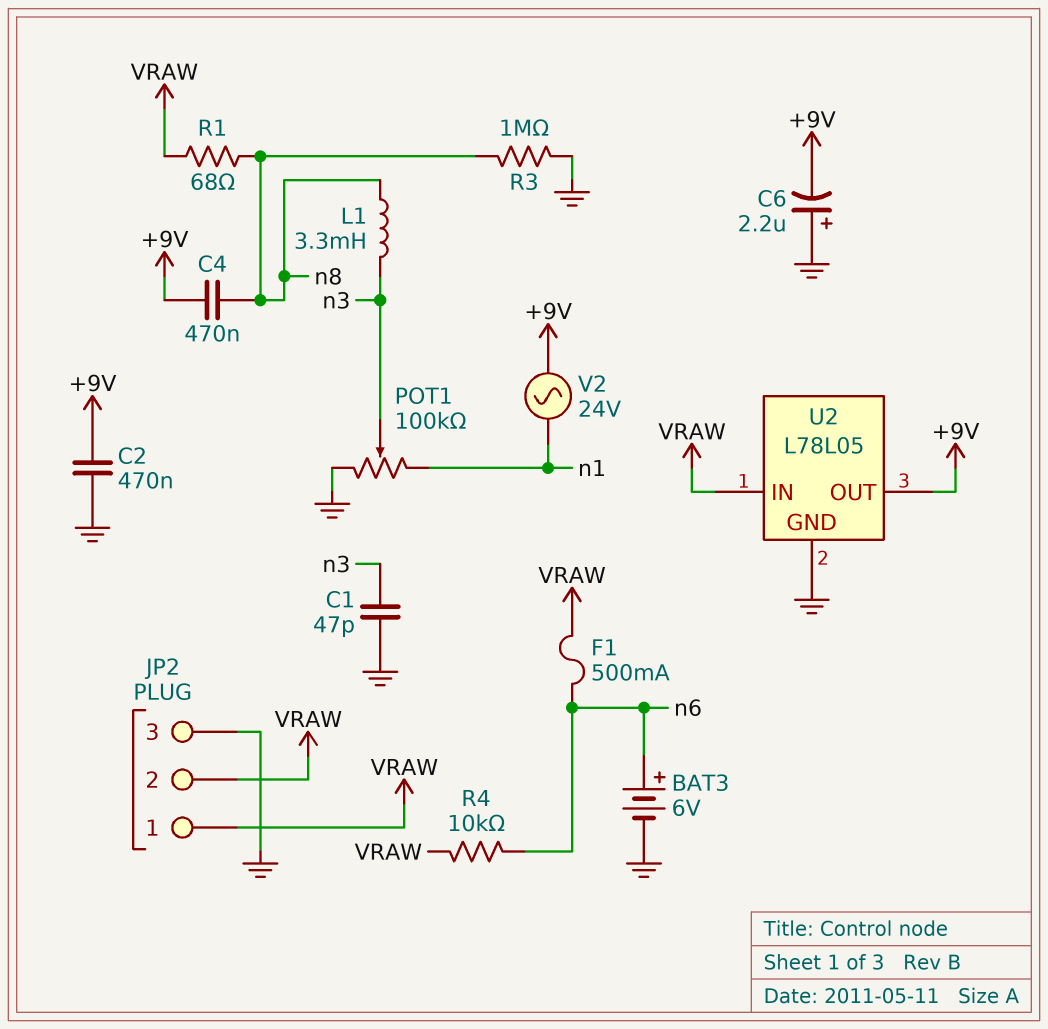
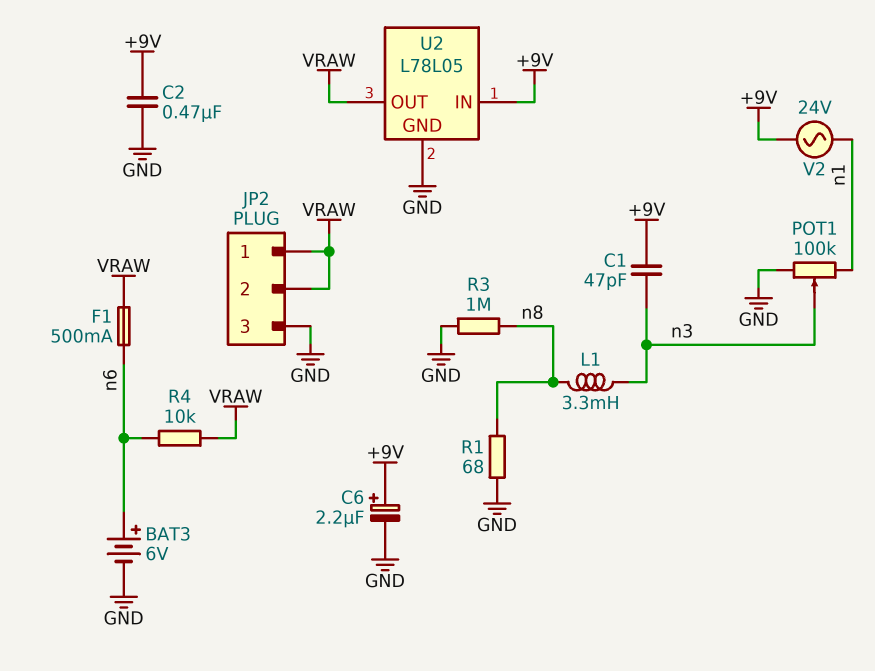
C1: 47pF (GND, n3) -> 47pF (+9V, n3)
C4: 470nF (+9V, n8) -> none
C6: 2.2uF (plus GND, minus +9V) -> 2.2uF (plus +9V, minus GND)
R1: 68 (VRAW, n8) -> 68 (GND, n8)
U2 pin IN: VRAW -> +9V
U2 pin OUT: +9V -> VRAW

